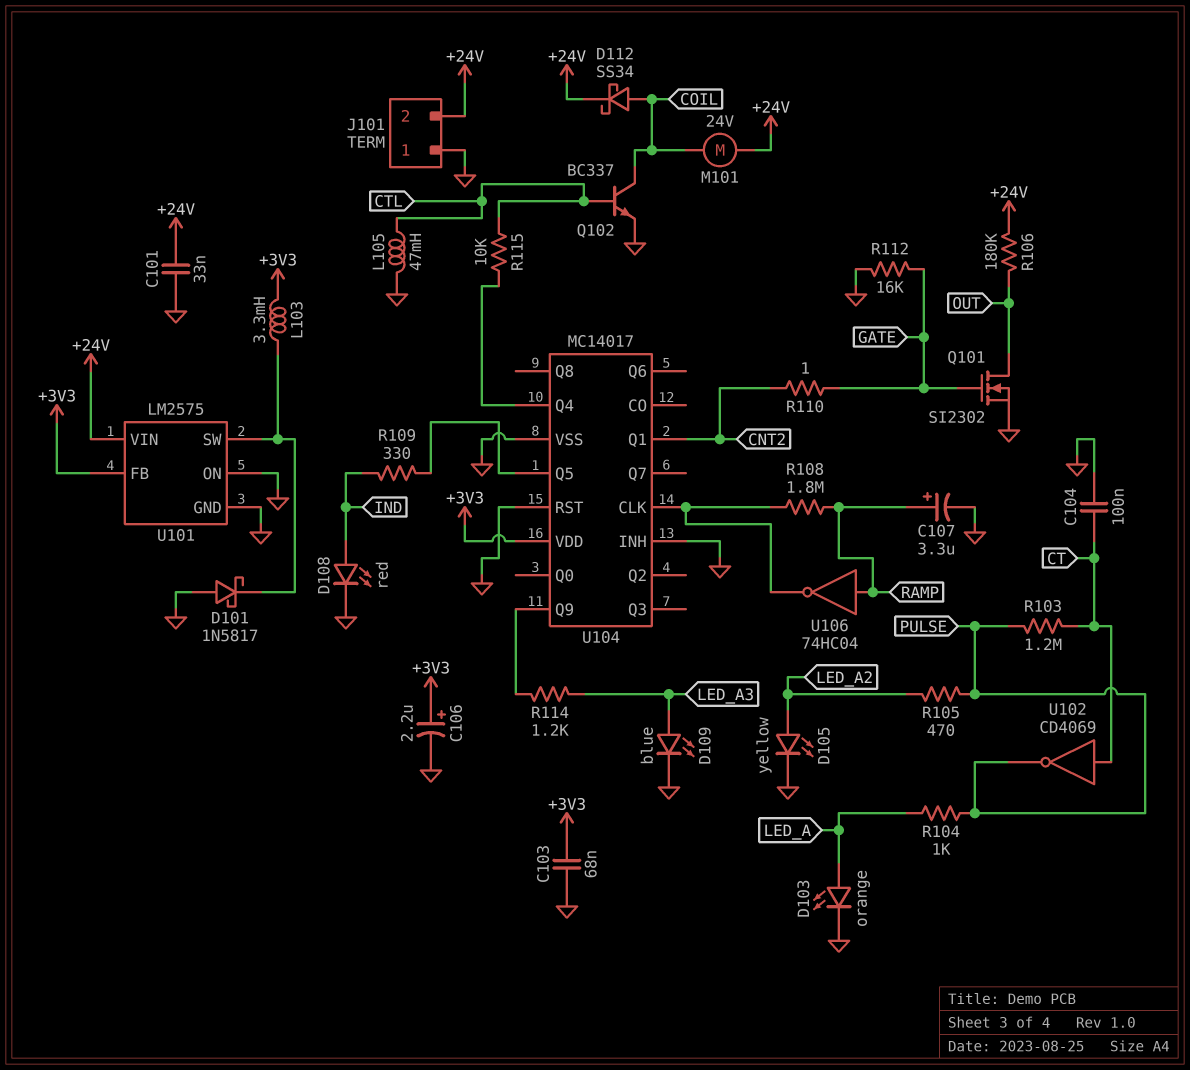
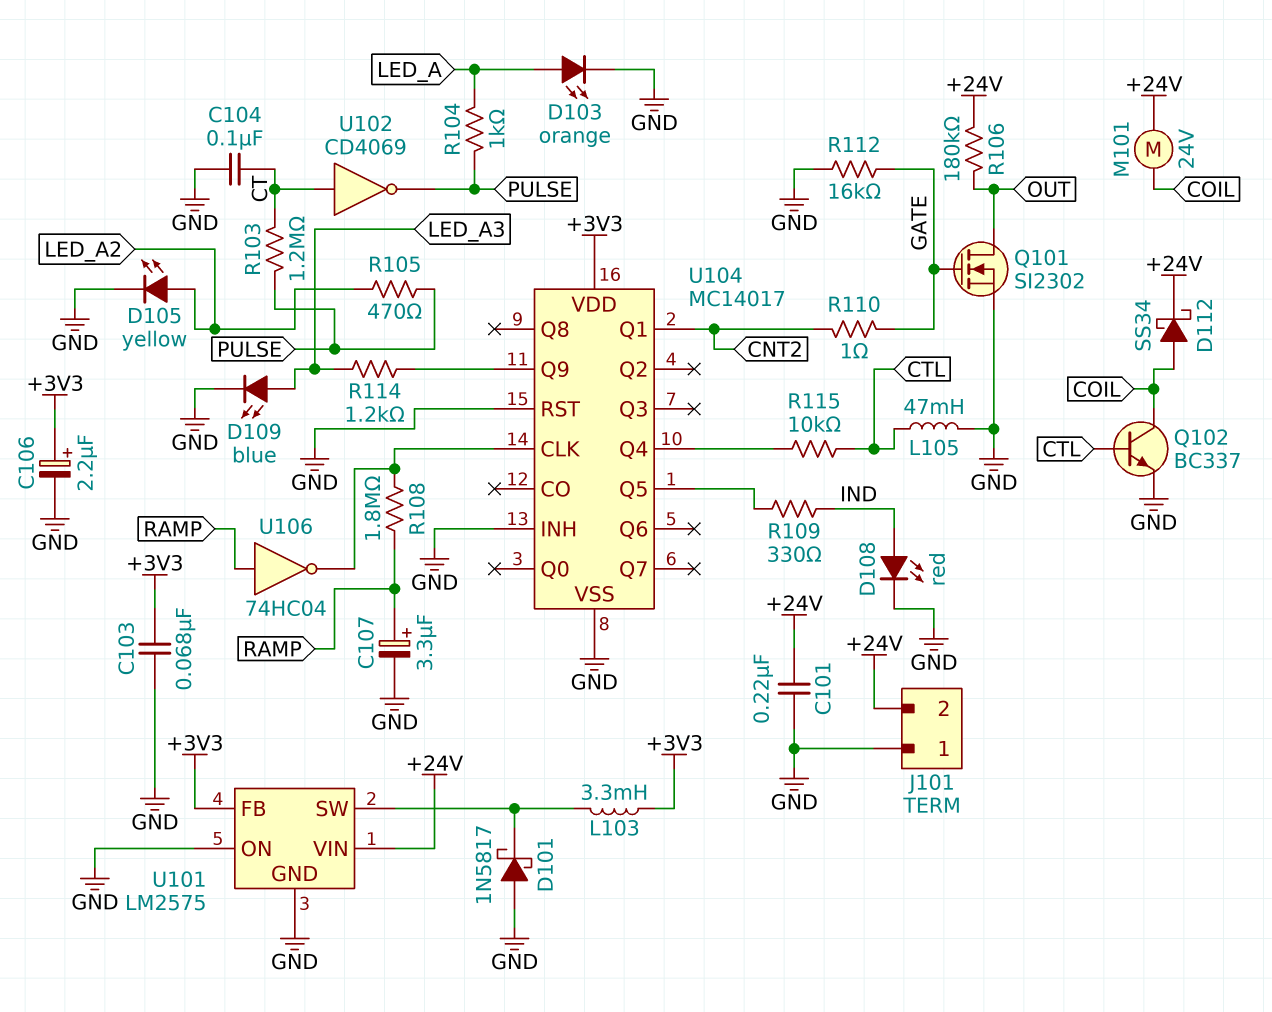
C101: 33nF (+24V, GND) -> 220nF (+24V, GND)

